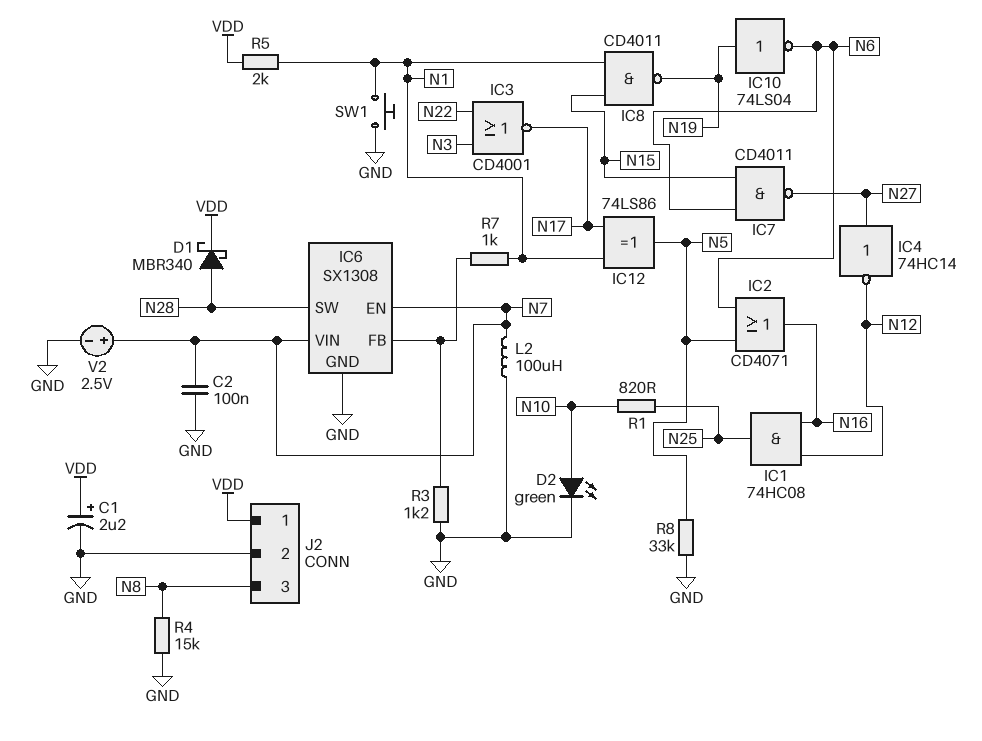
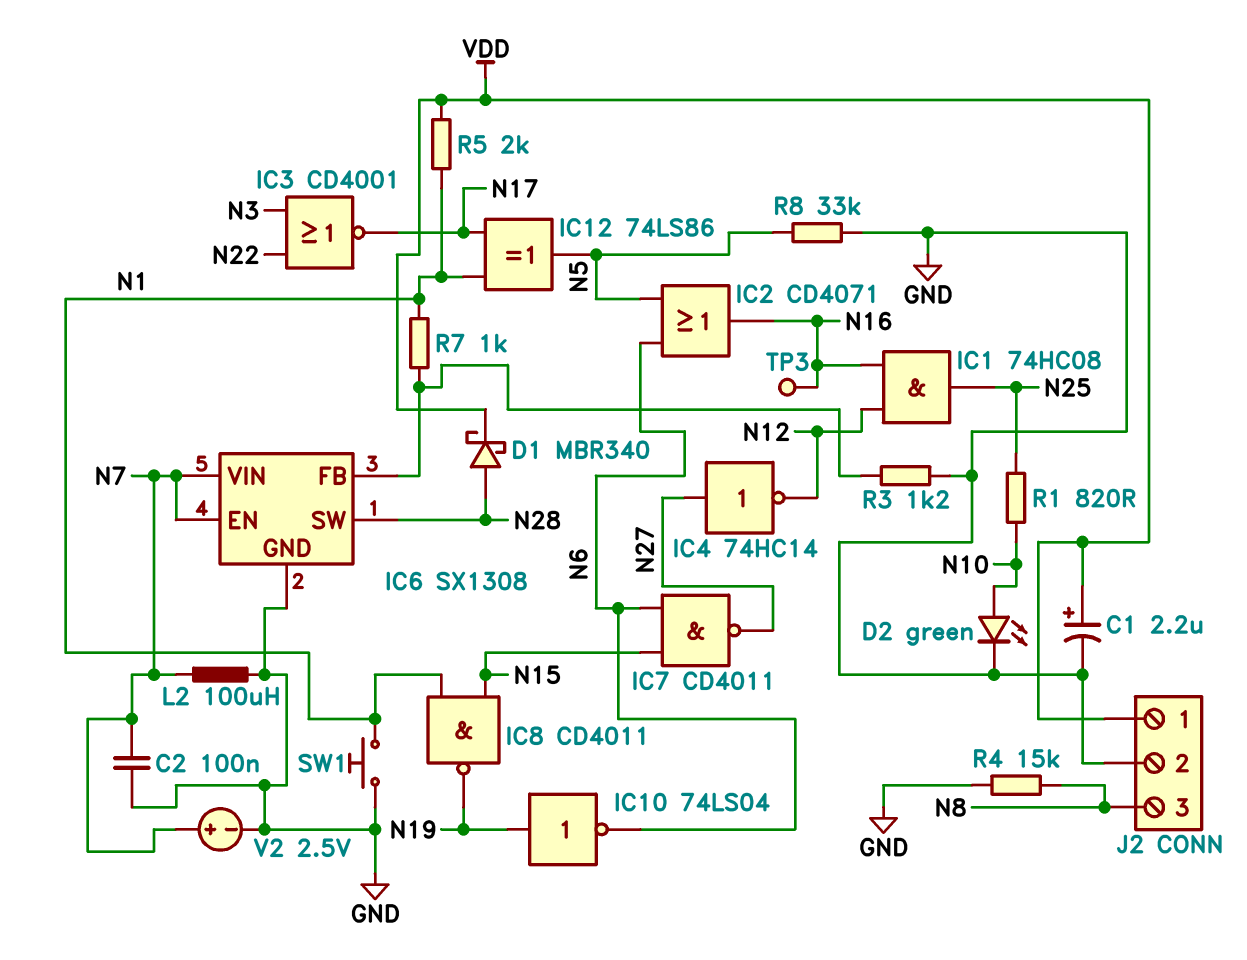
TP3: none -> test point (N16)

